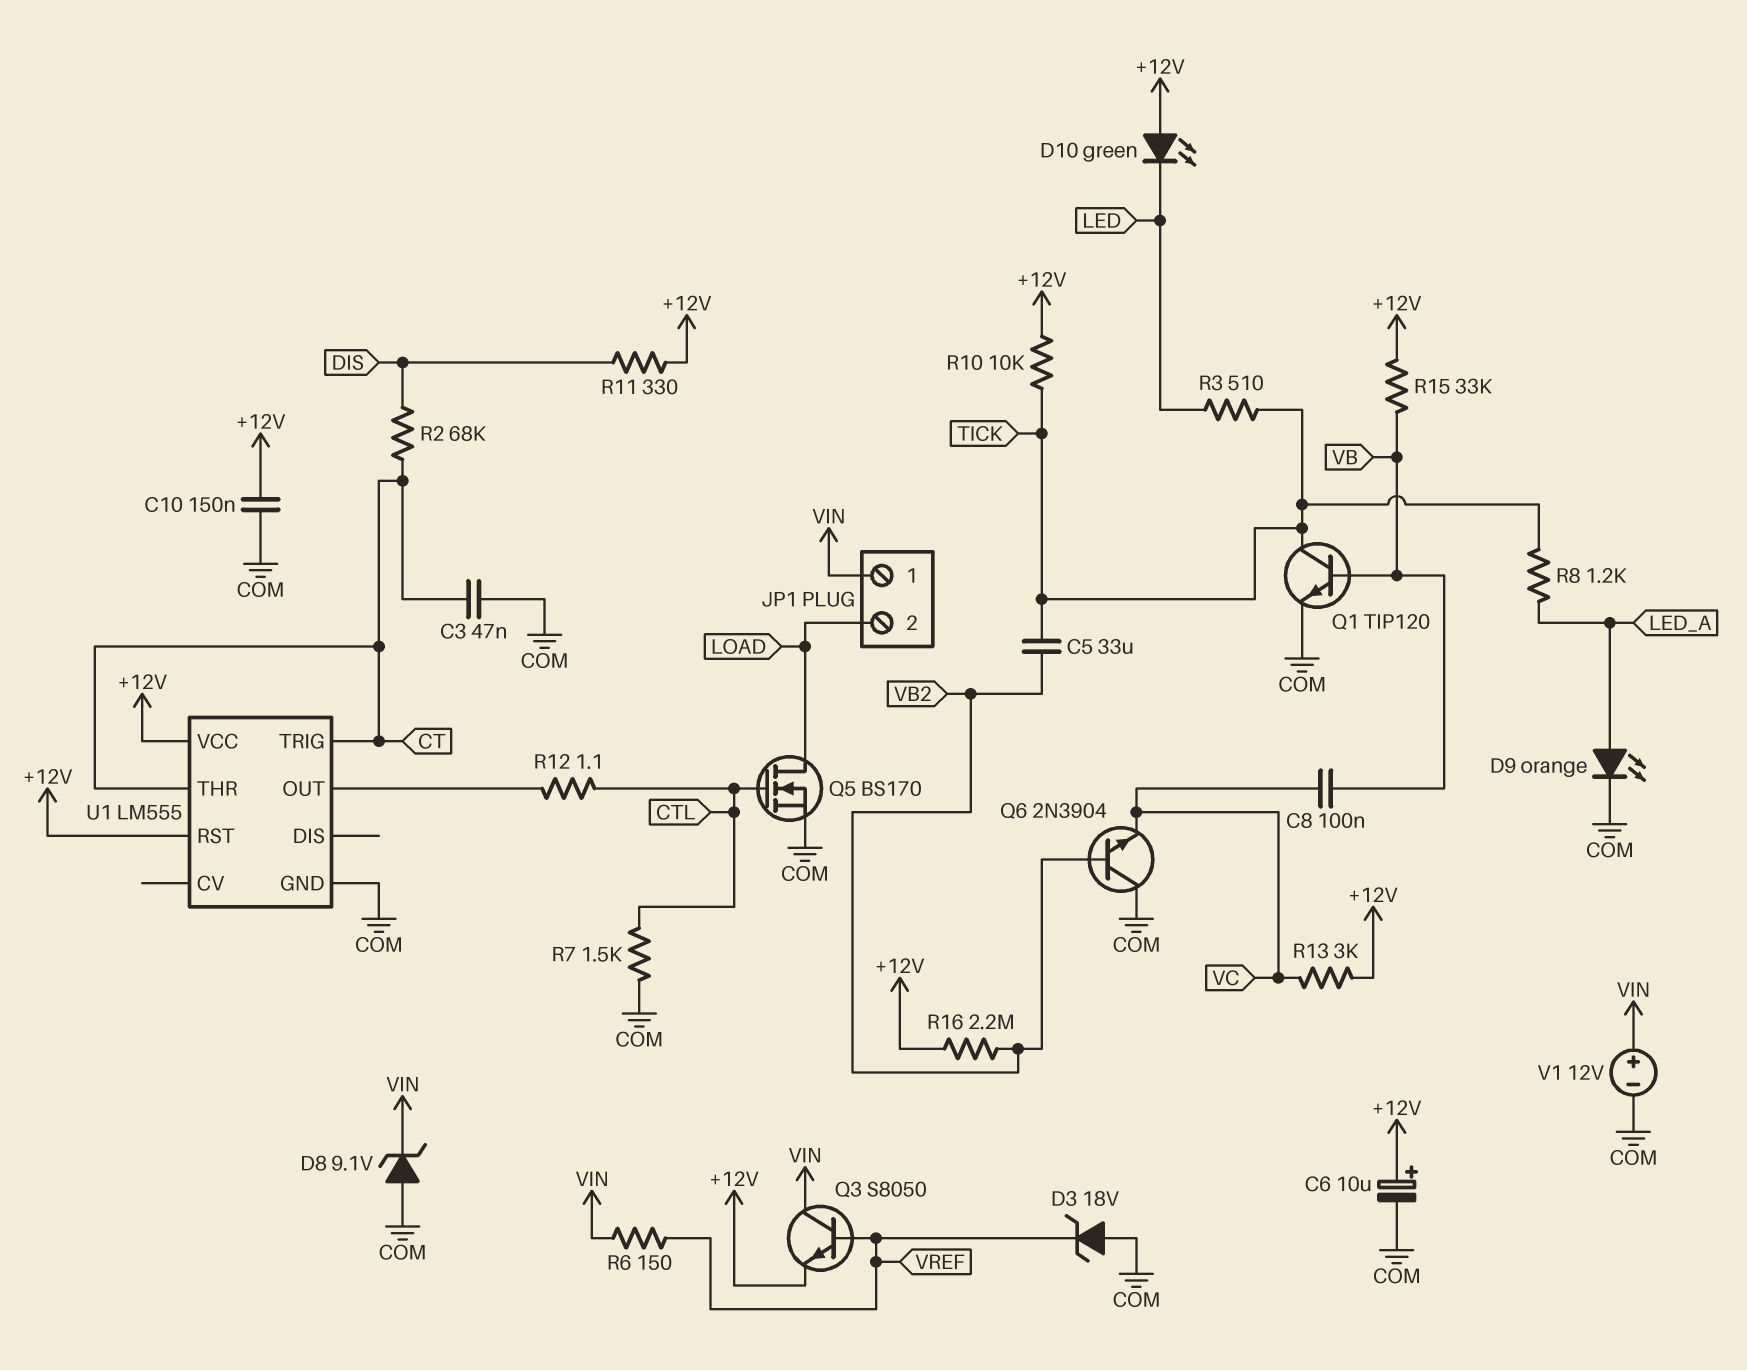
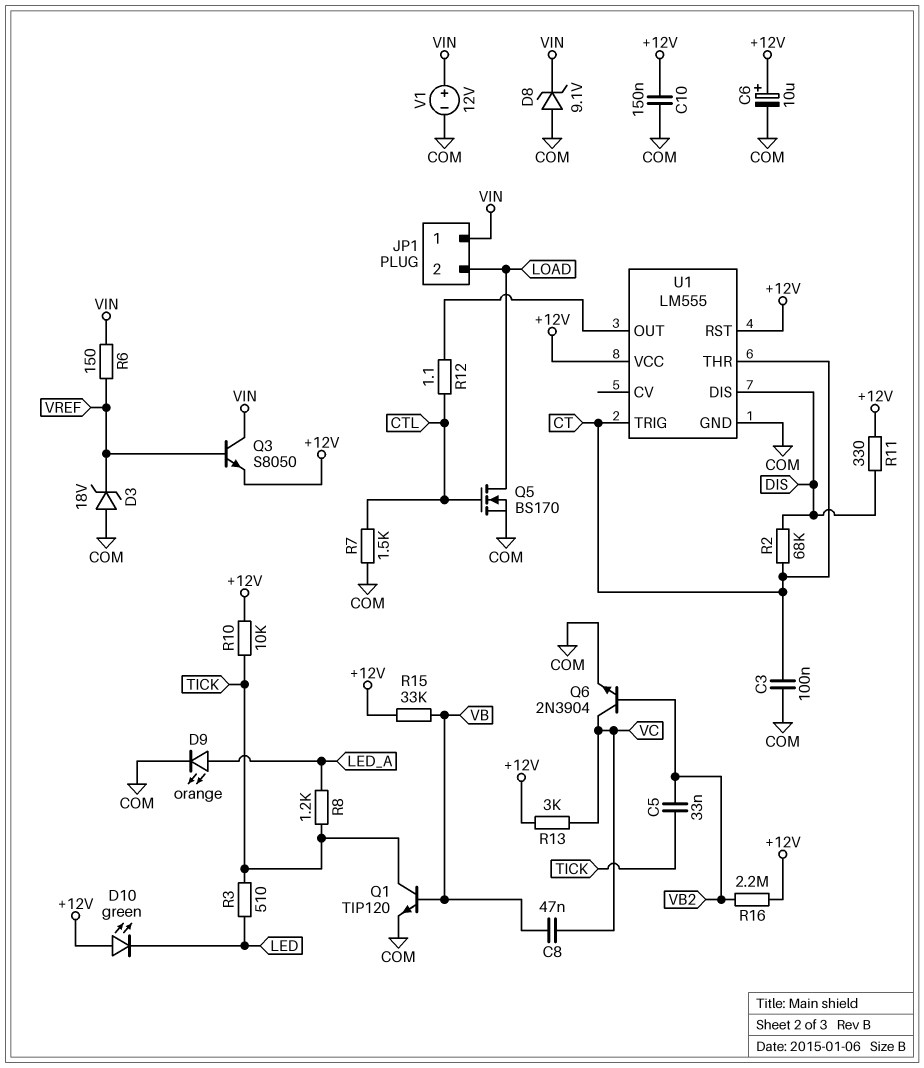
C3: 47nF (COM, CT) -> 100nF (COM, CT)
C5: 33uF (TICK, VB2) -> 33nF (TICK, VB2)
C8: 100nF (VB, VC) -> 47nF (VB, VC)
Q6: NPN 2N3904 (B VB2, C COM, E VC) -> NPN 2N3904 (B VB2, C VC, E COM)
U1 pin DIS: none -> DIS

